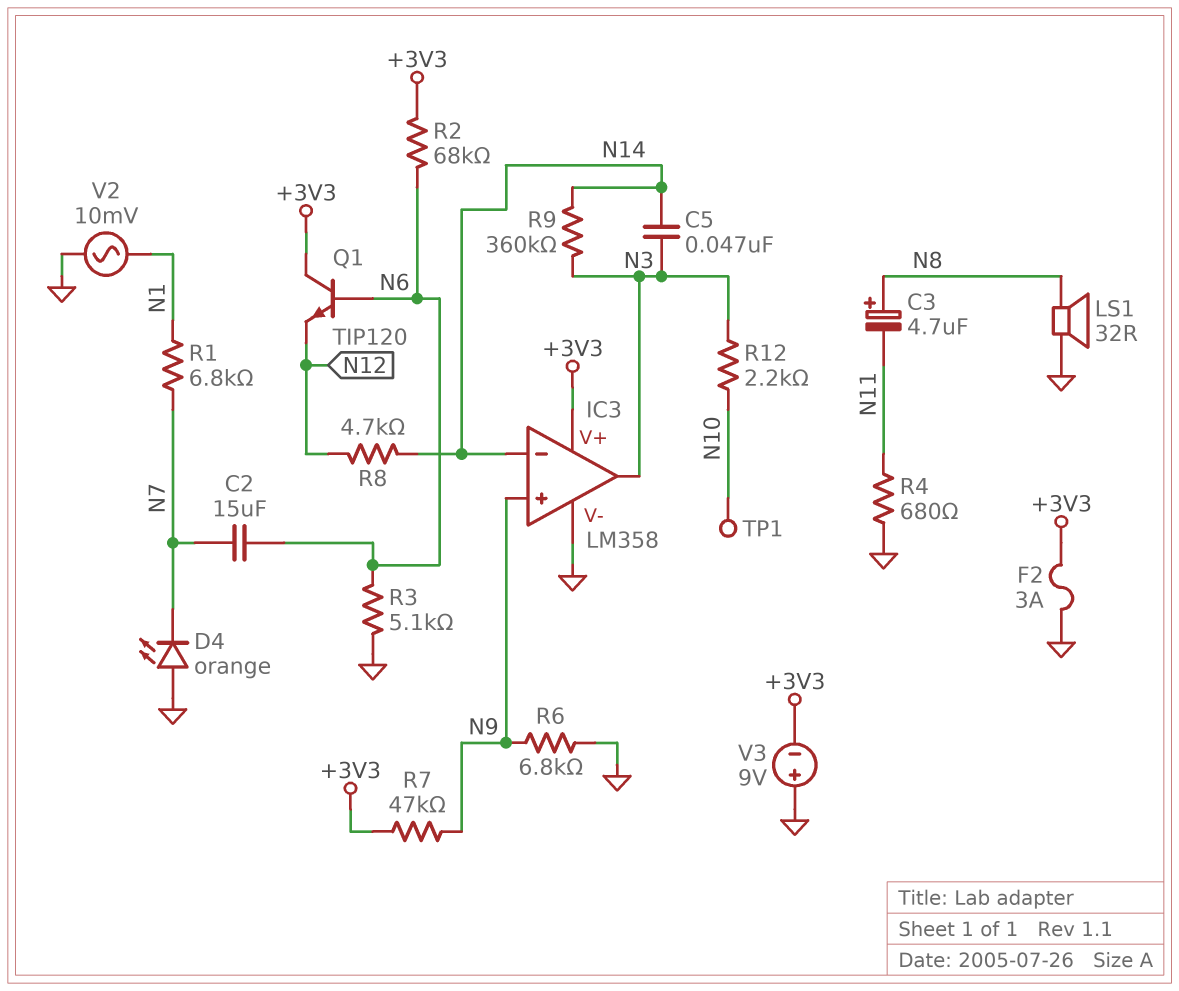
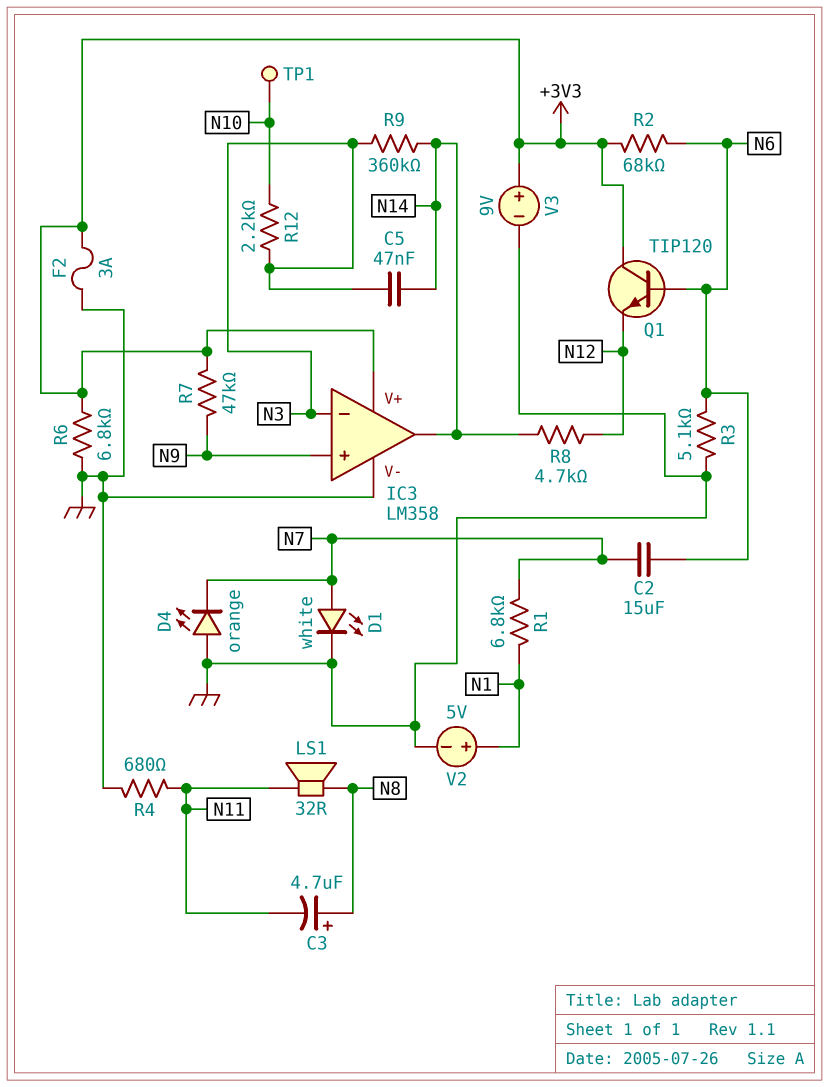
D1: none -> LED white (A N7, K GND)
IC3 pin in-: N14 -> N3
IC3 pin out: N3 -> N14
LS1: speaker 32R (GND, N8) -> speaker 32R (N8, N11)
R6: 6.8k (GND, N9) -> 6.8k (+3V3, GND)
V2: AC 10mV (GND, N1) -> 5V (plus N1, minus GND)
V3: 9V (plus GND, minus +3V3) -> 9V (plus +3V3, minus GND)

